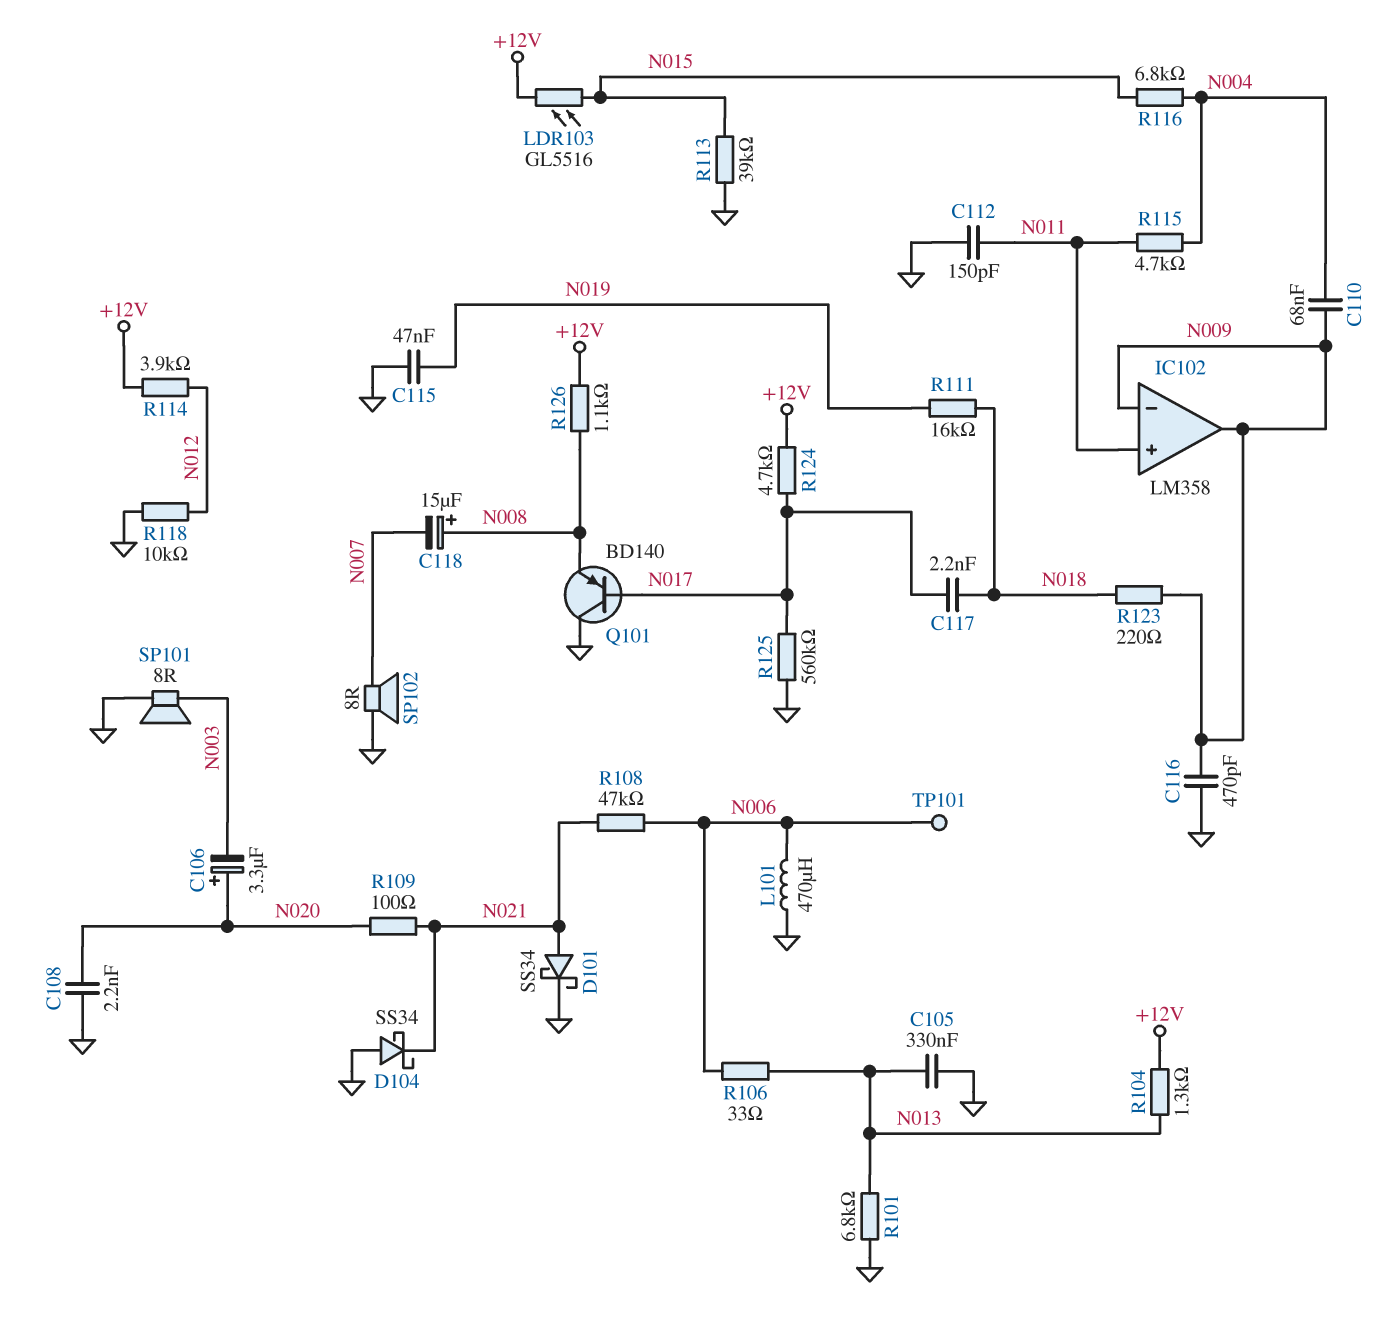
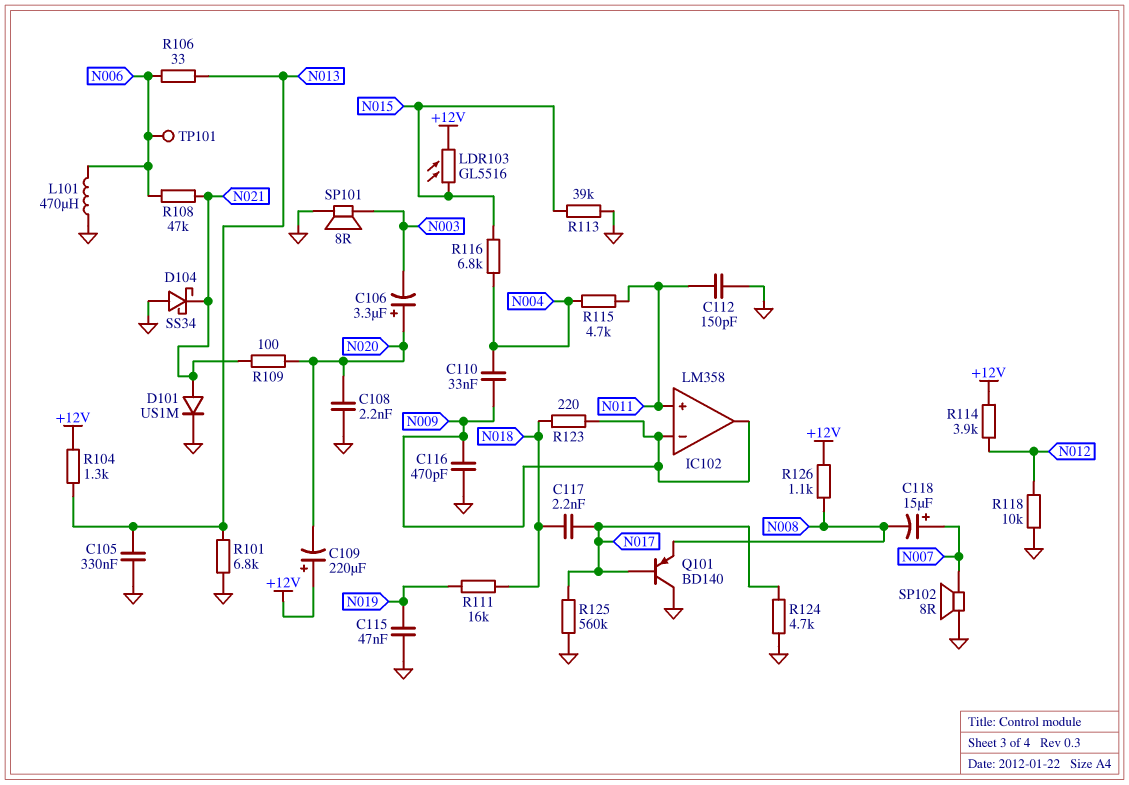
C109: none -> 220uF (plus +12V, minus N020)
C110: 68nF (N004, N009) -> 33nF (N004, N009)
C118: 15uF (plus N008, minus N007) -> 15uF (plus N007, minus N008)
D101: schottky SS34 (A N021, K GND) -> diode US1M (A N021, K GND)
R124: 4.7k (+12V, N017) -> 4.7k (GND, N017)

